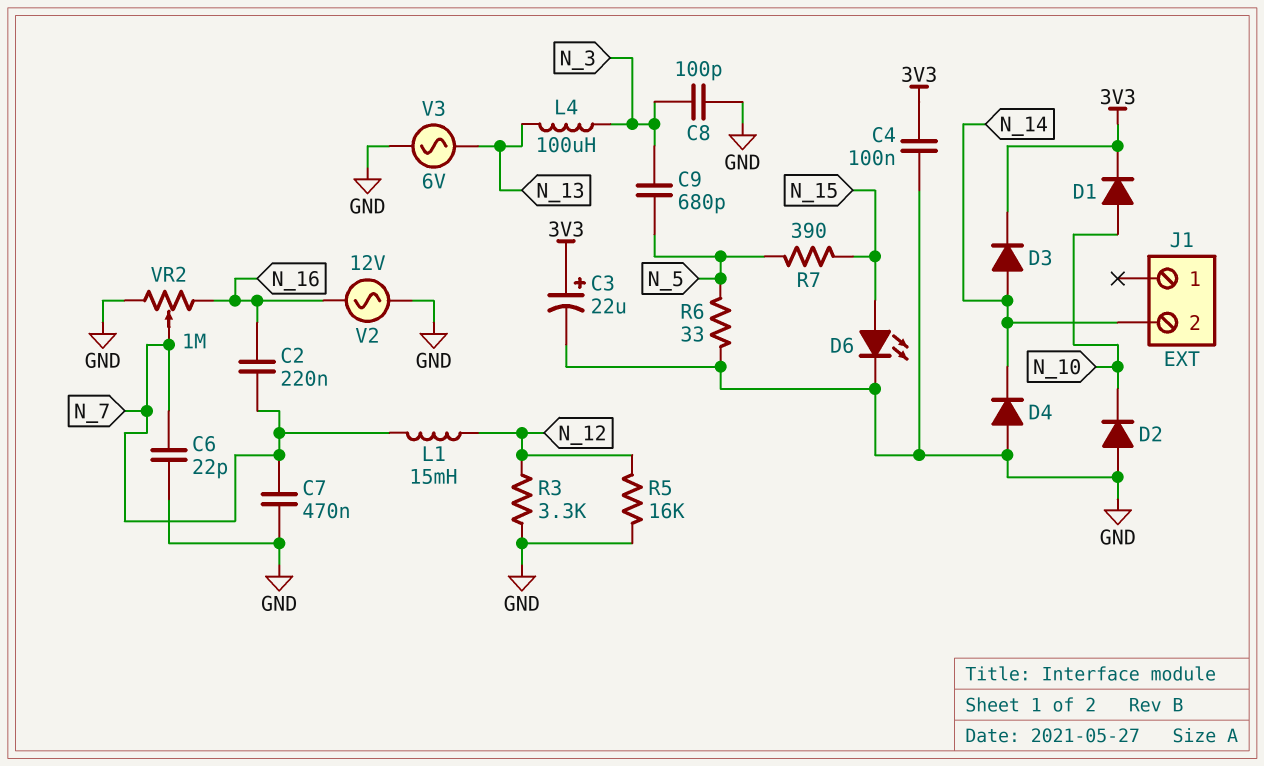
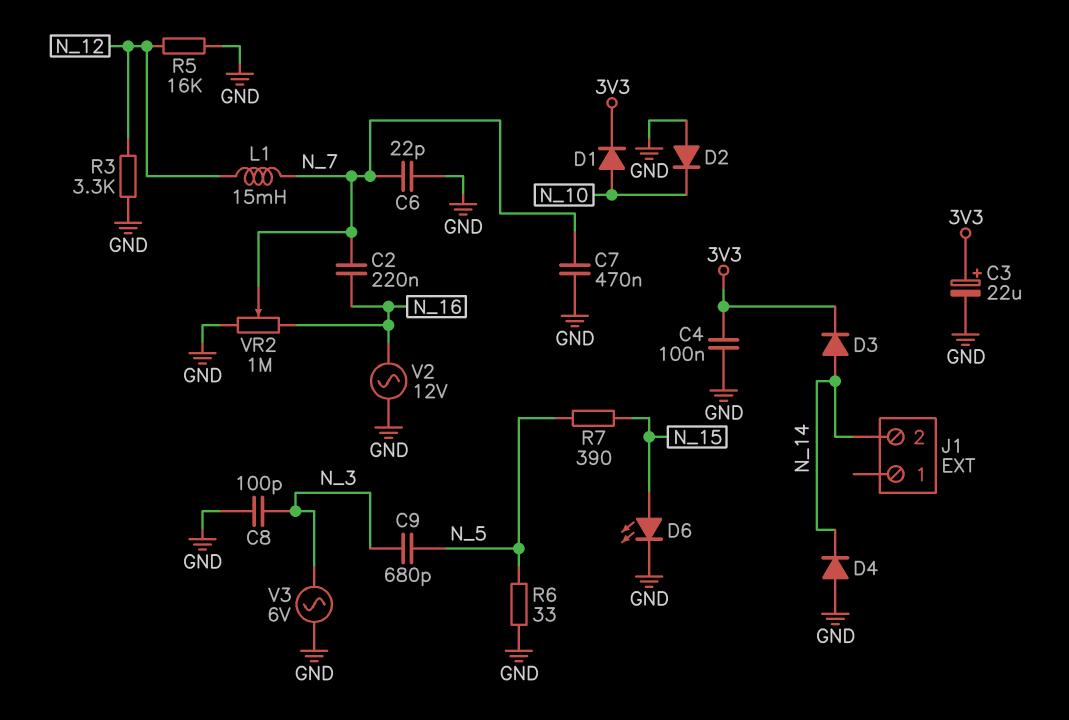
L4: 100uH (N_3, N_13) -> none
V3: AC 6V (GND, N_13) -> AC 6V (GND, N_3)

